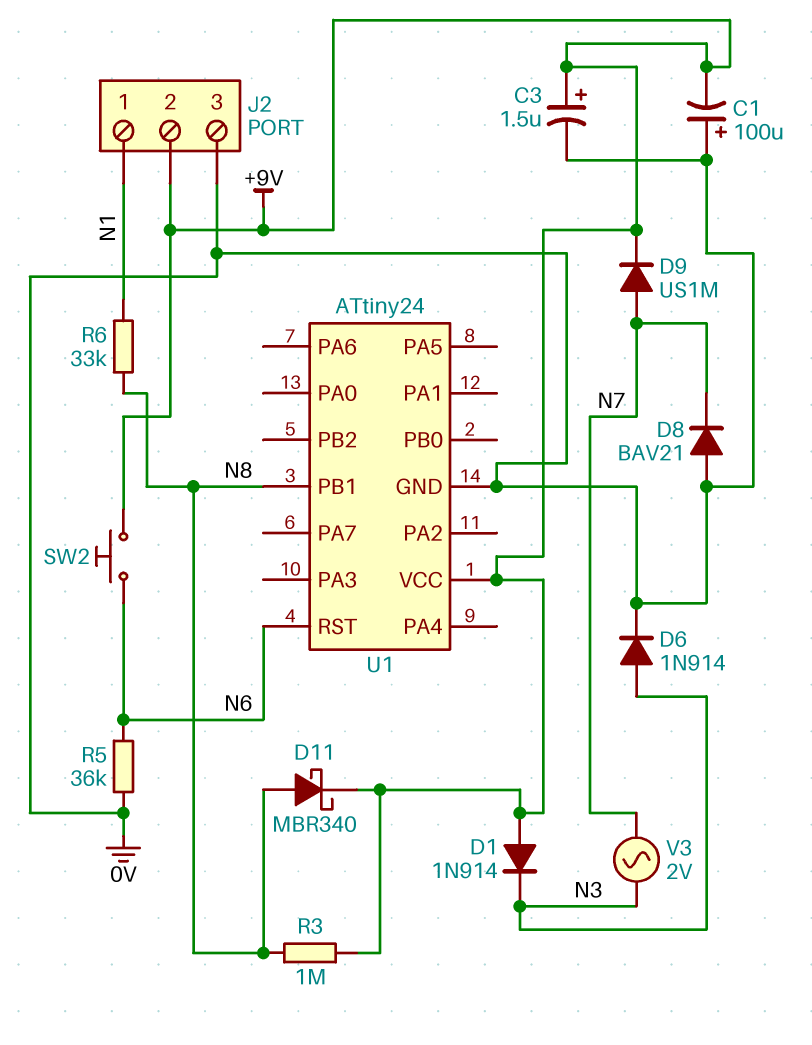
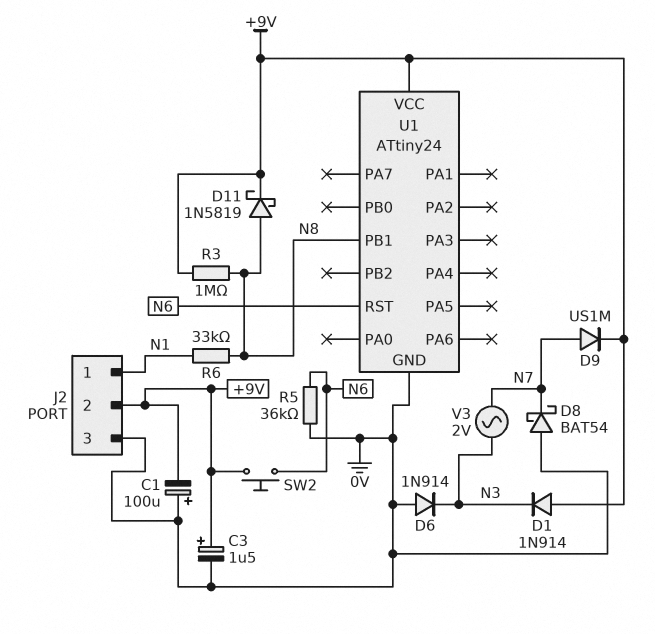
D6: diode 1N914 (A N3, K 0V) -> diode 1N914 (A 0V, K N3)
D8: diode BAV21 (A 0V, K N7) -> schottky BAT54 (A 0V, K N7)
D11: schottky MBR340 (A N8, K +9V) -> schottky 1N5819 (A N8, K +9V)

